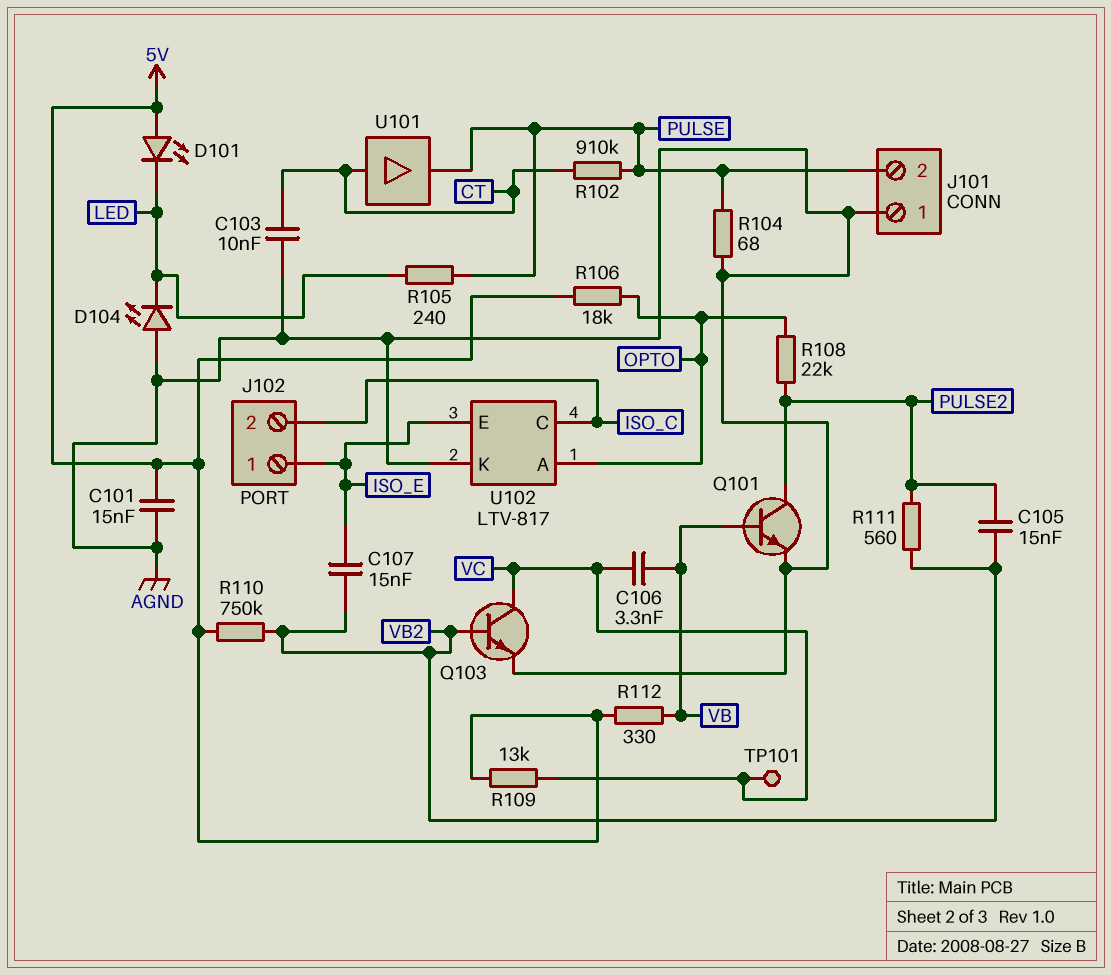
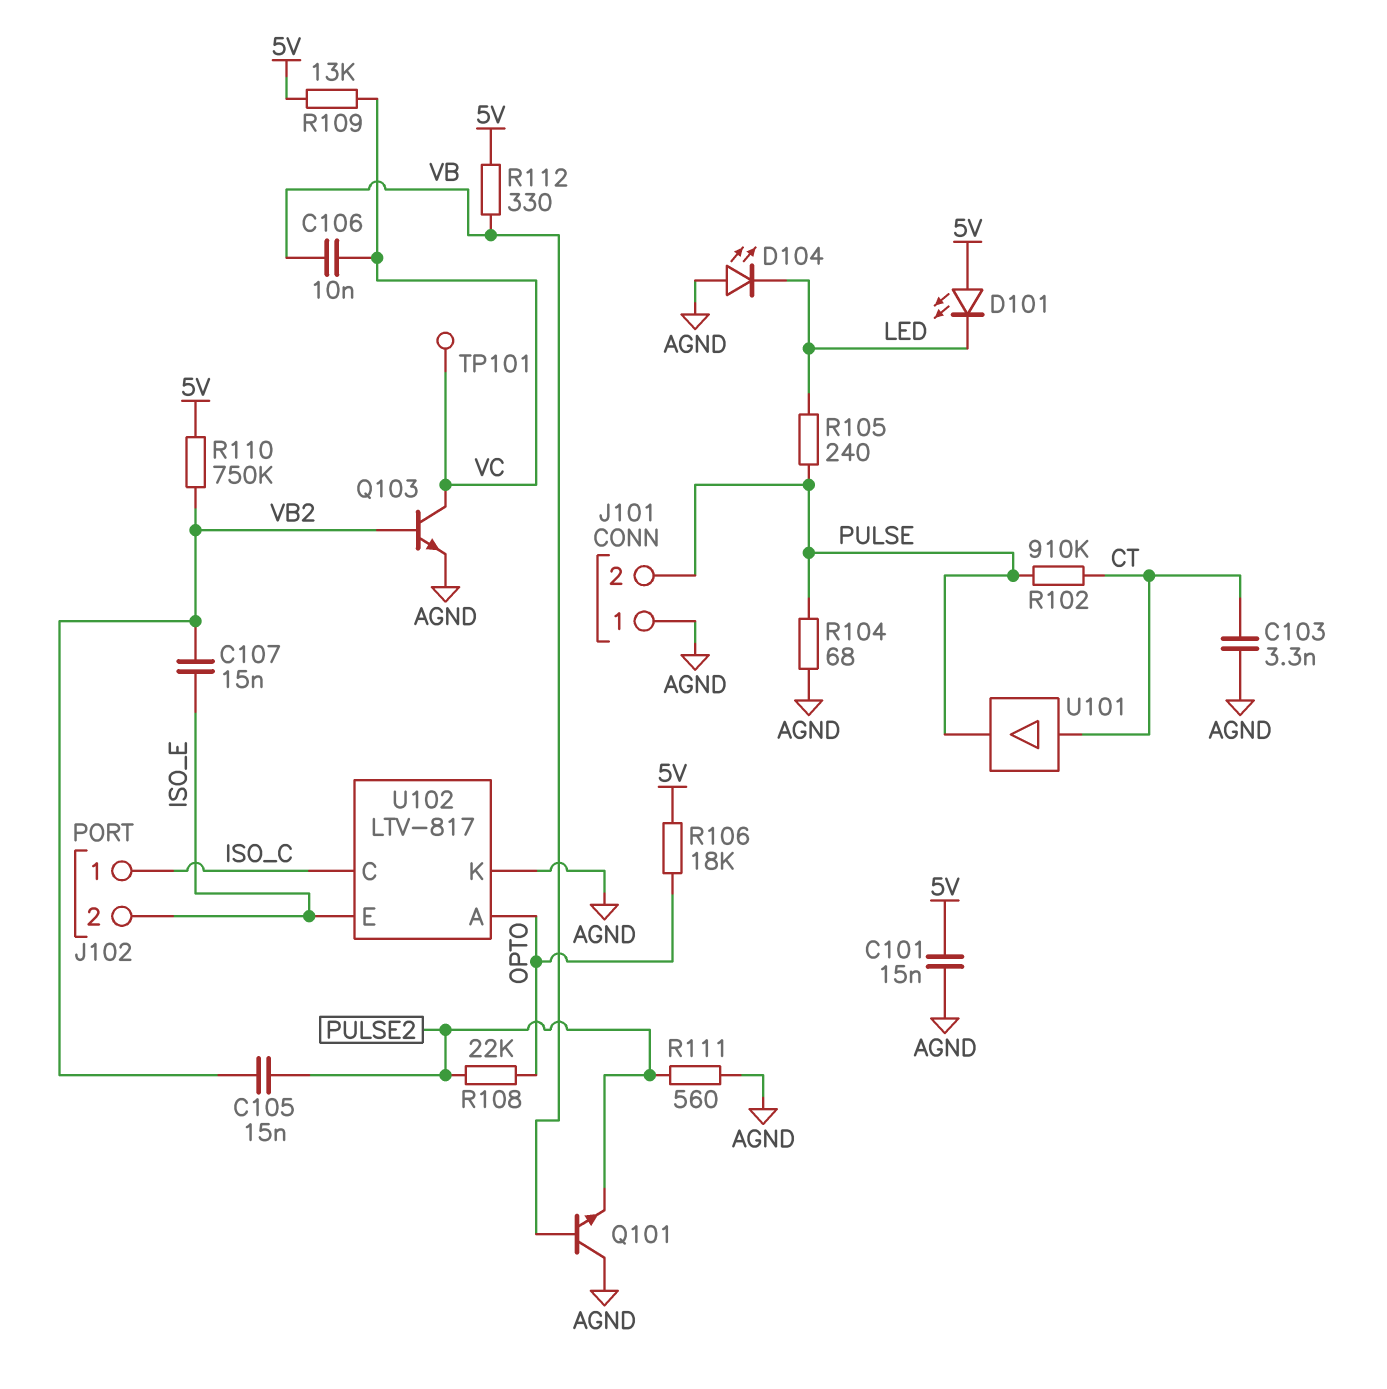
C103: 10nF (AGND, CT) -> 3.3nF (AGND, CT)
C106: 3.3nF (VB, VC) -> 10nF (VB, VC)
J102 pin 1: ISO_E -> ISO_C
J102 pin 2: ISO_C -> ISO_E
Q101: NPN (B VB, C PULSE2, E AGND) -> NPN (B VB, C AGND, E PULSE2)
R111: 560 (PULSE2, VB2) -> 560 (AGND, PULSE2)

